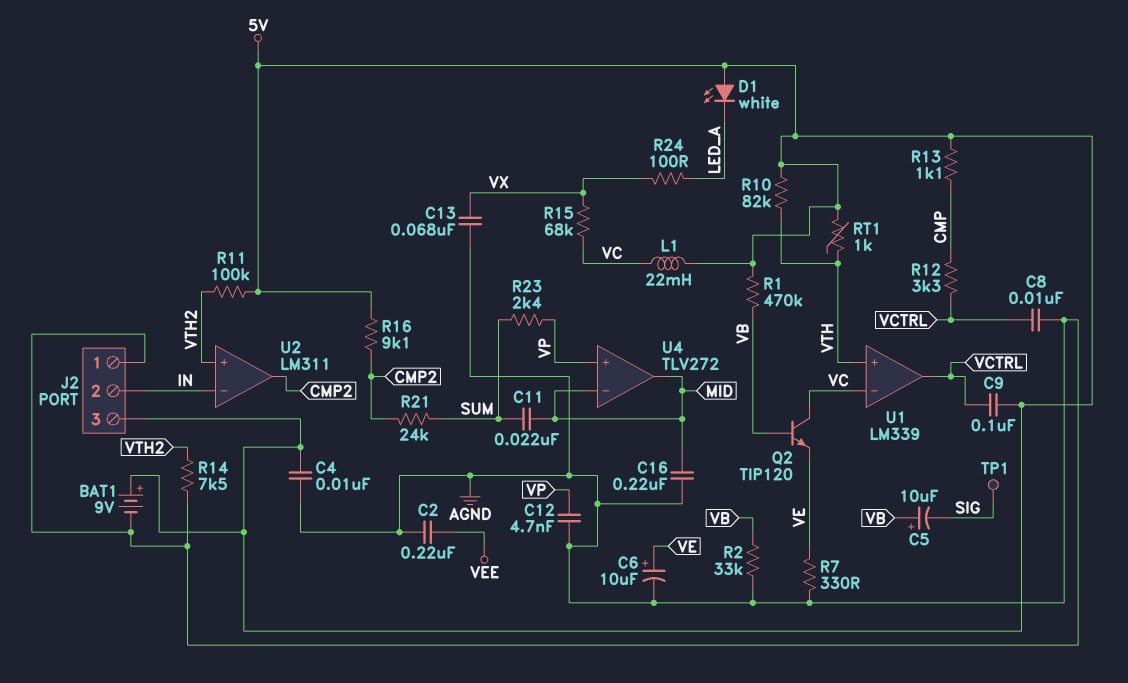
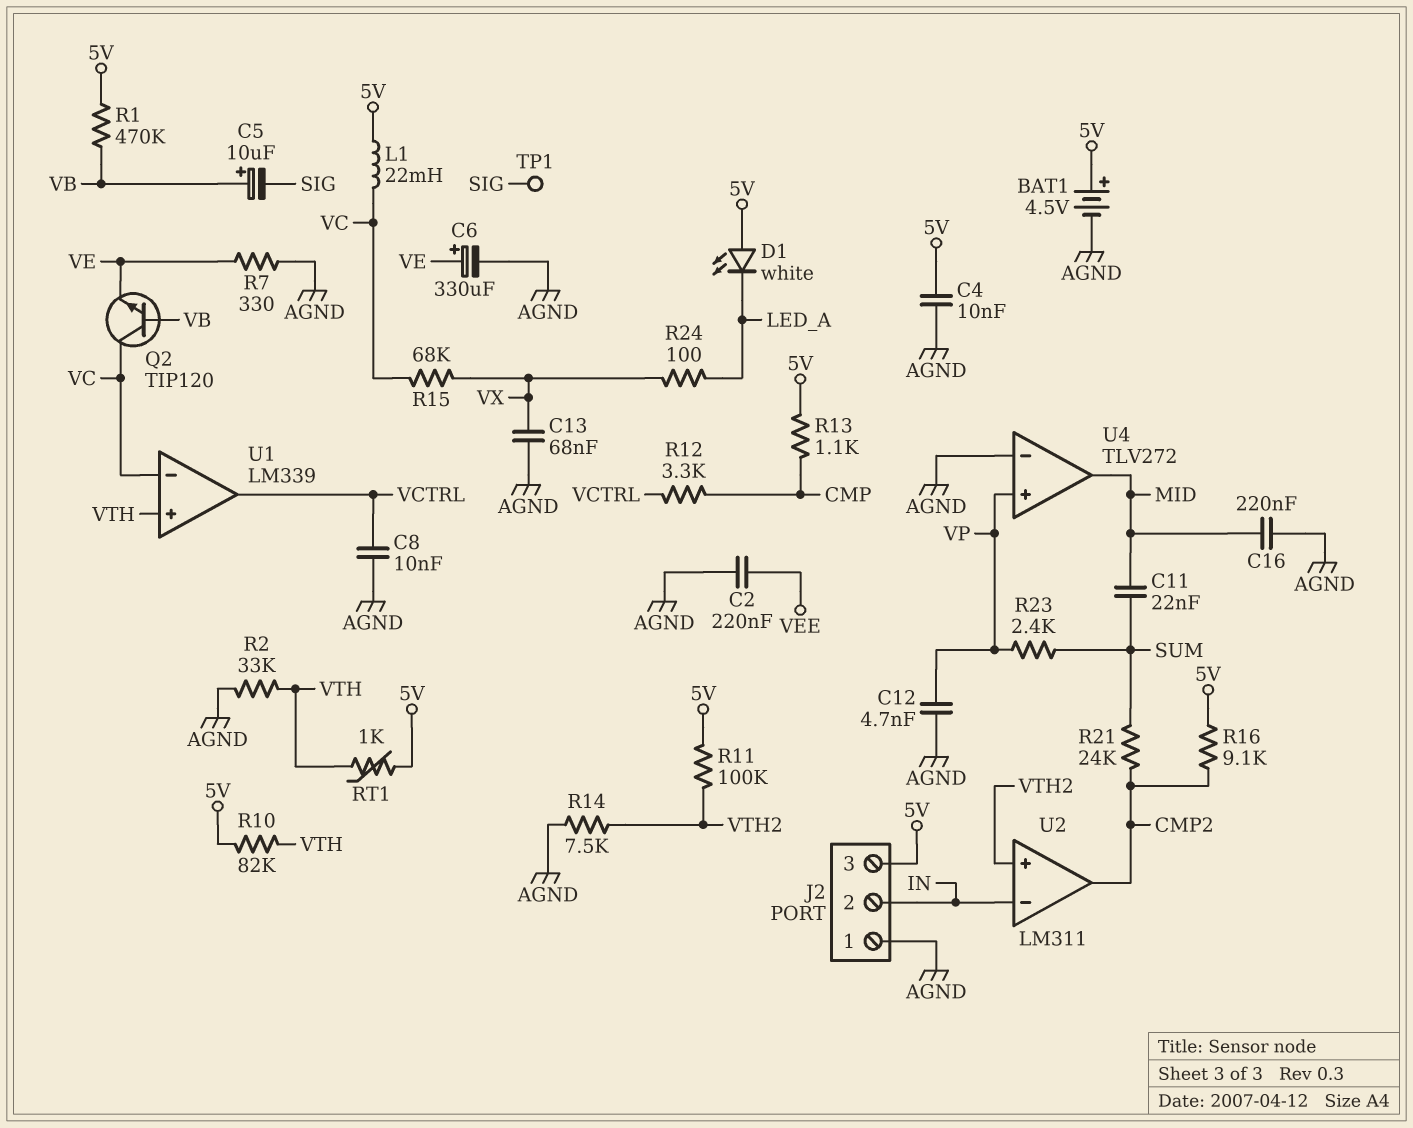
BAT1: 9V (plus 5V, minus AGND) -> 4.5V (plus 5V, minus AGND)
C6: 10uF (plus VE, minus AGND) -> 330uF (plus VE, minus AGND)
C9: 100nF (5V, VCTRL) -> none
R2: 33k (AGND, VB) -> 33k (AGND, VTH)
U4 pin in-: MID -> AGND

